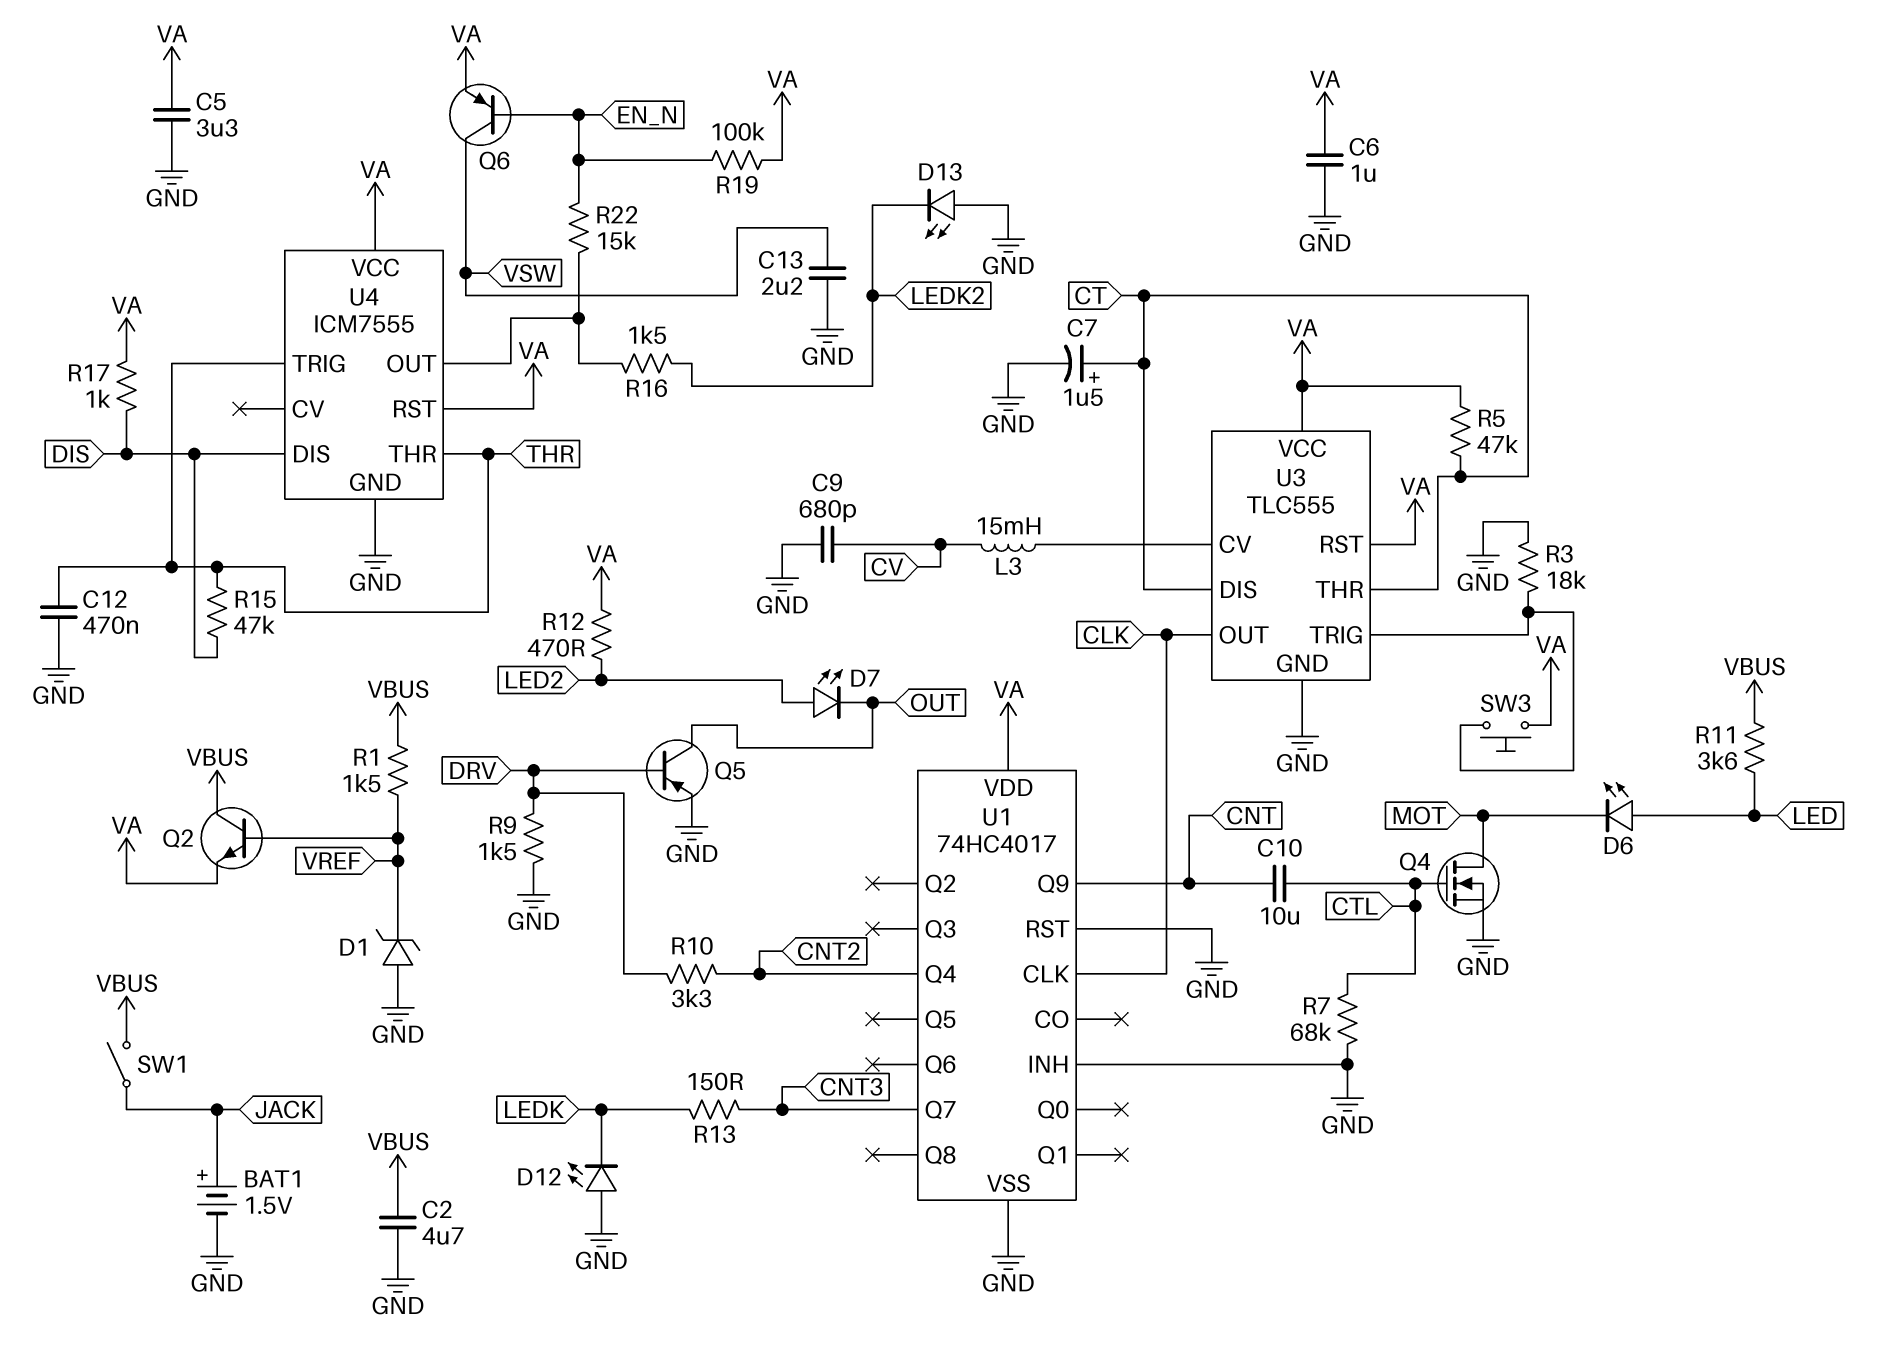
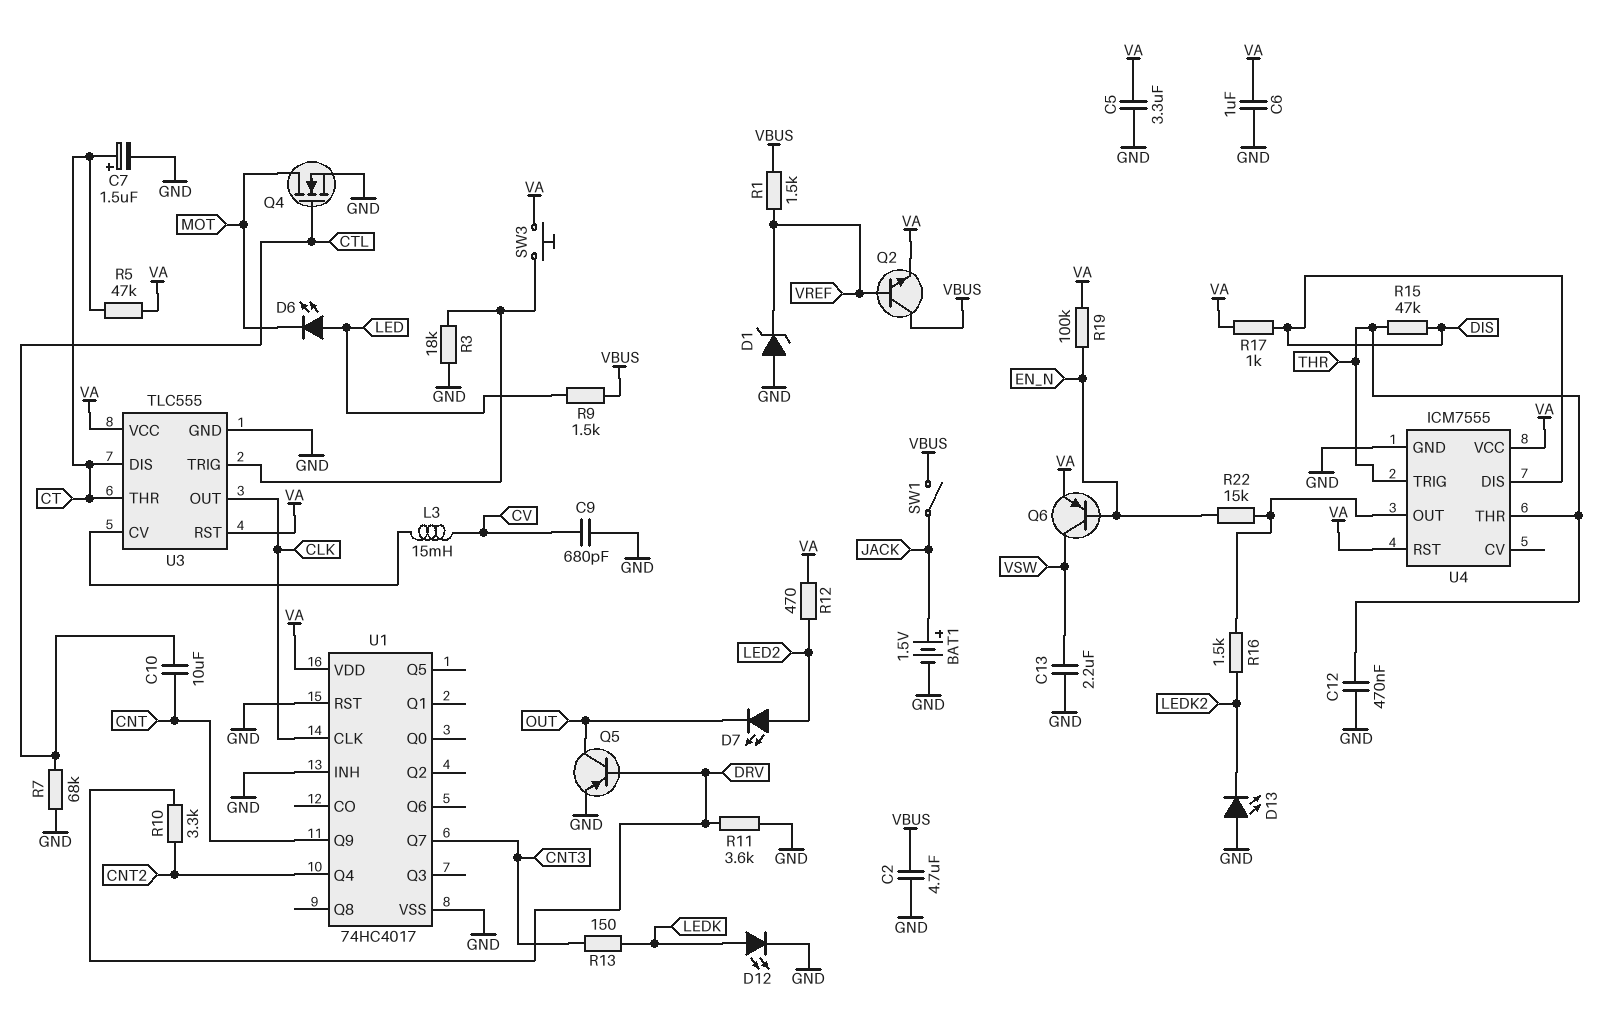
D12: LED (A GND, K LEDK) -> LED (A LEDK, K GND)
R9: 1.5k (DRV, GND) -> 1.5k (LED, VBUS)
R11: 3.6k (LED, VBUS) -> 3.6k (DRV, GND)

